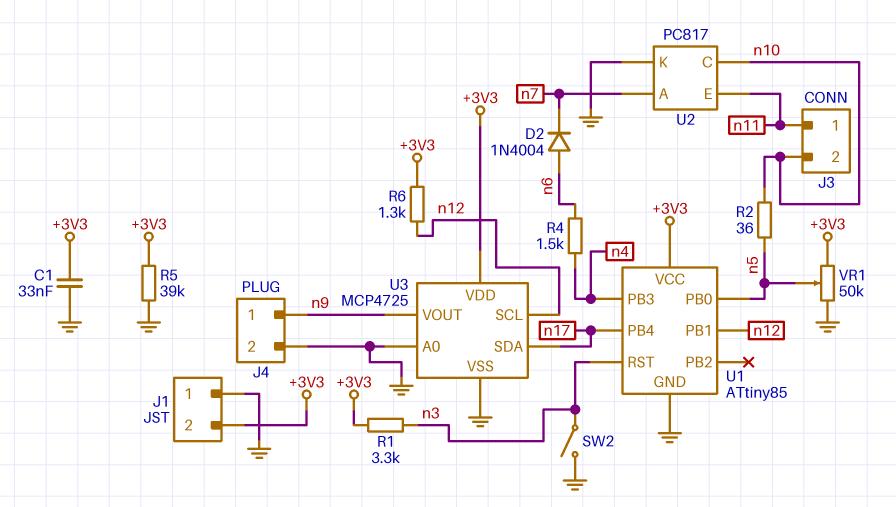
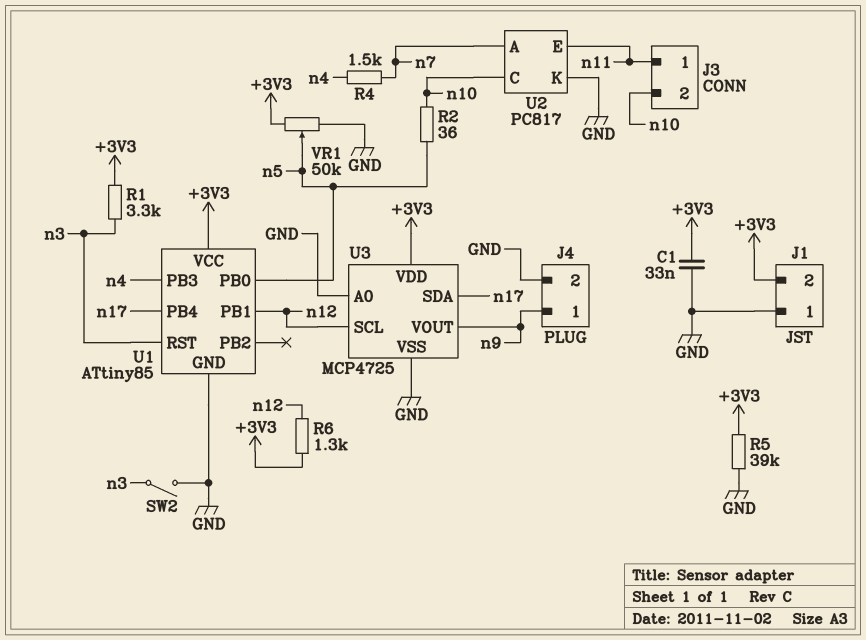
D2: diode 1N4004 (A n6, K n7) -> none
R4: 1.5k (n4, n6) -> 1.5k (n4, n7)

